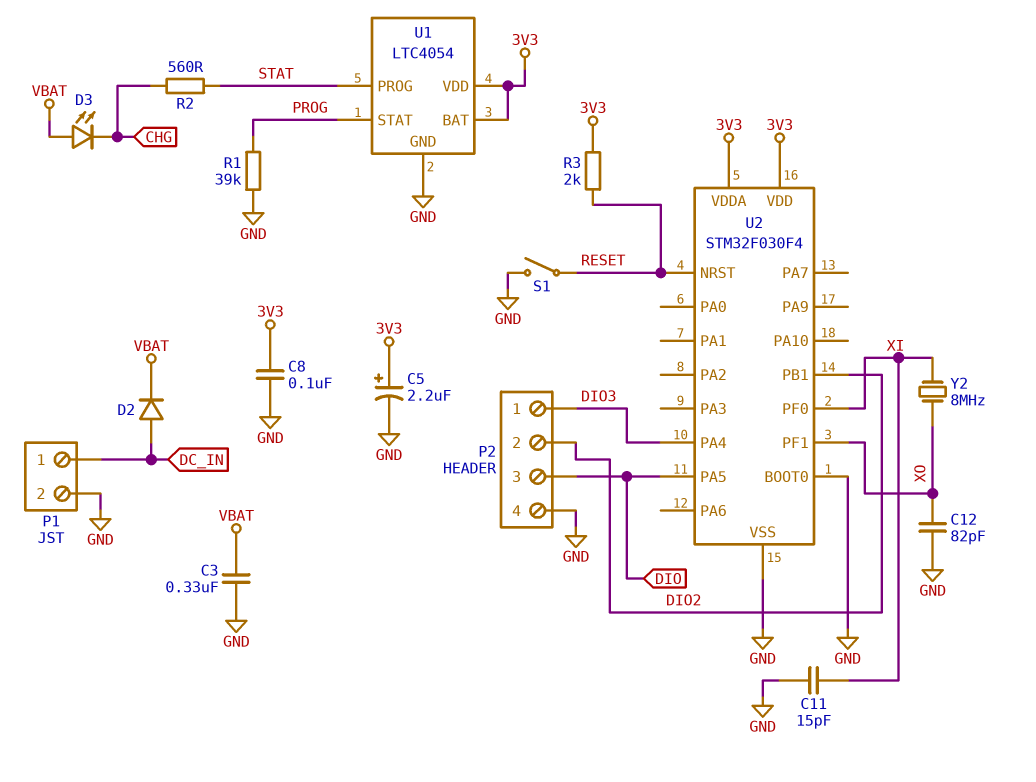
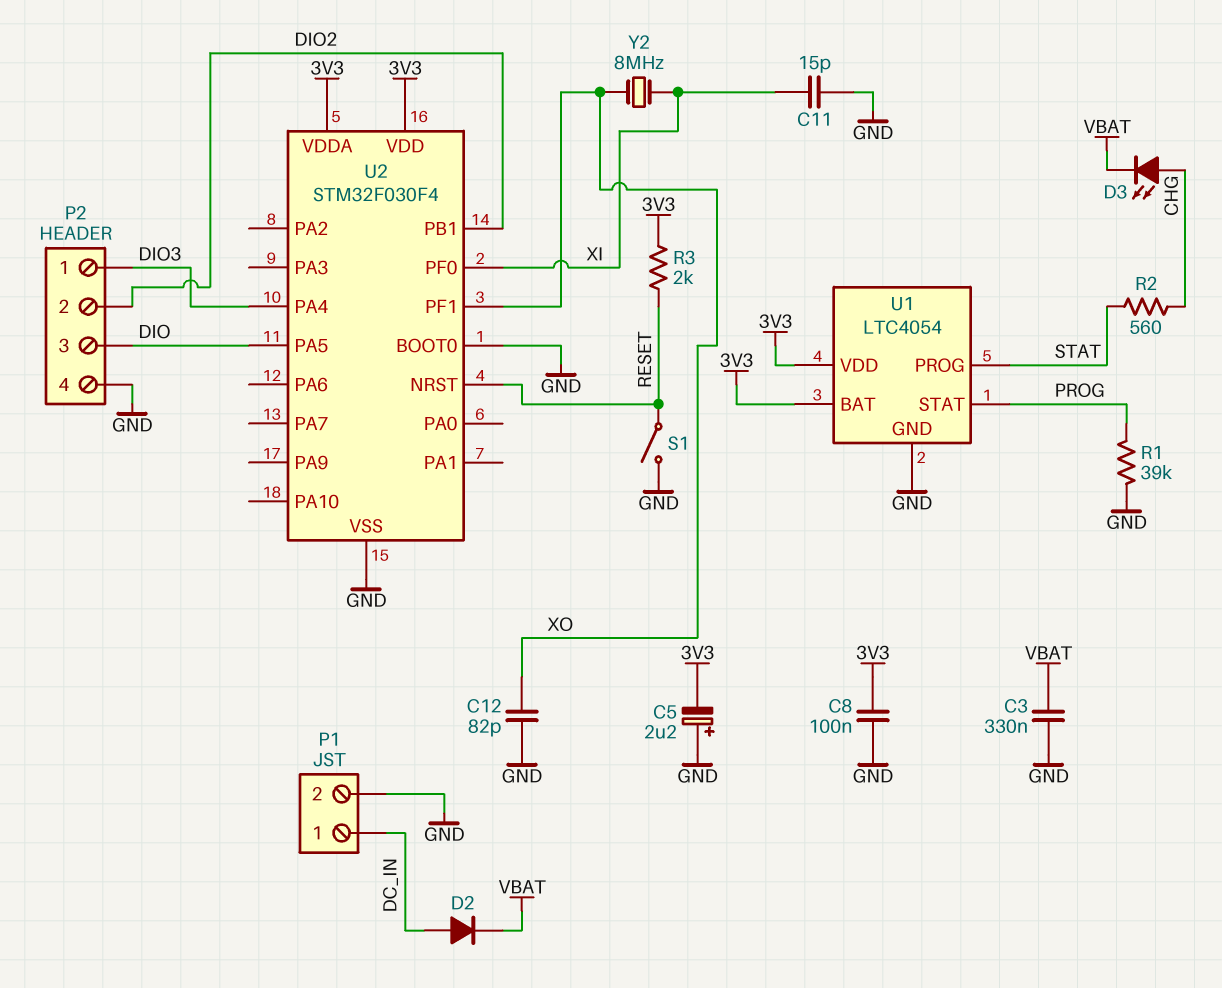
C5: 2.2uF (plus 3V3, minus GND) -> 2.2uF (plus GND, minus 3V3)
D3: LED (A VBAT, K CHG) -> LED (A CHG, K VBAT)

